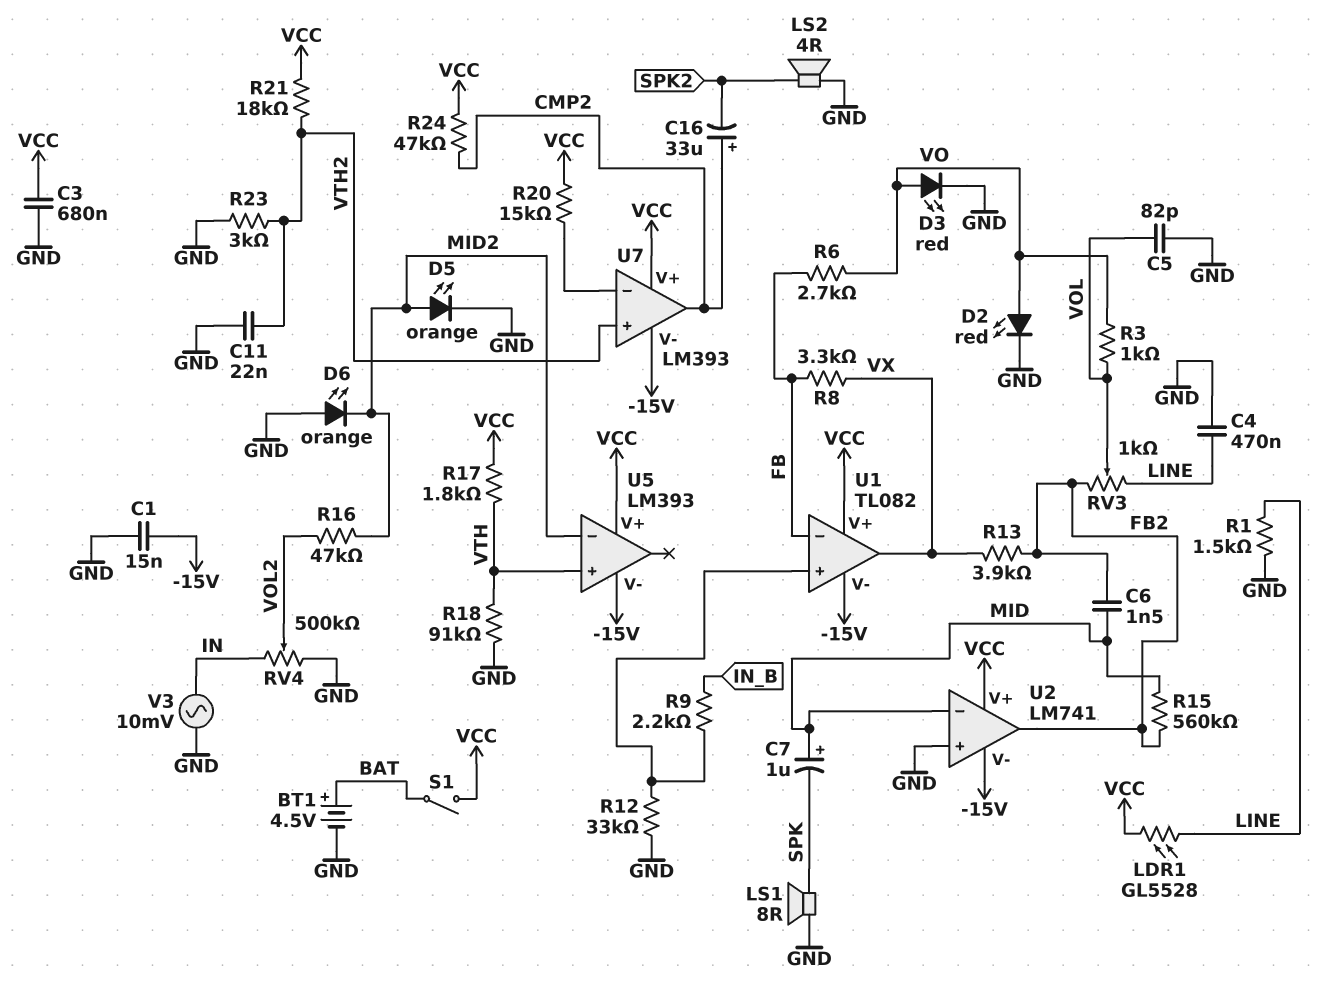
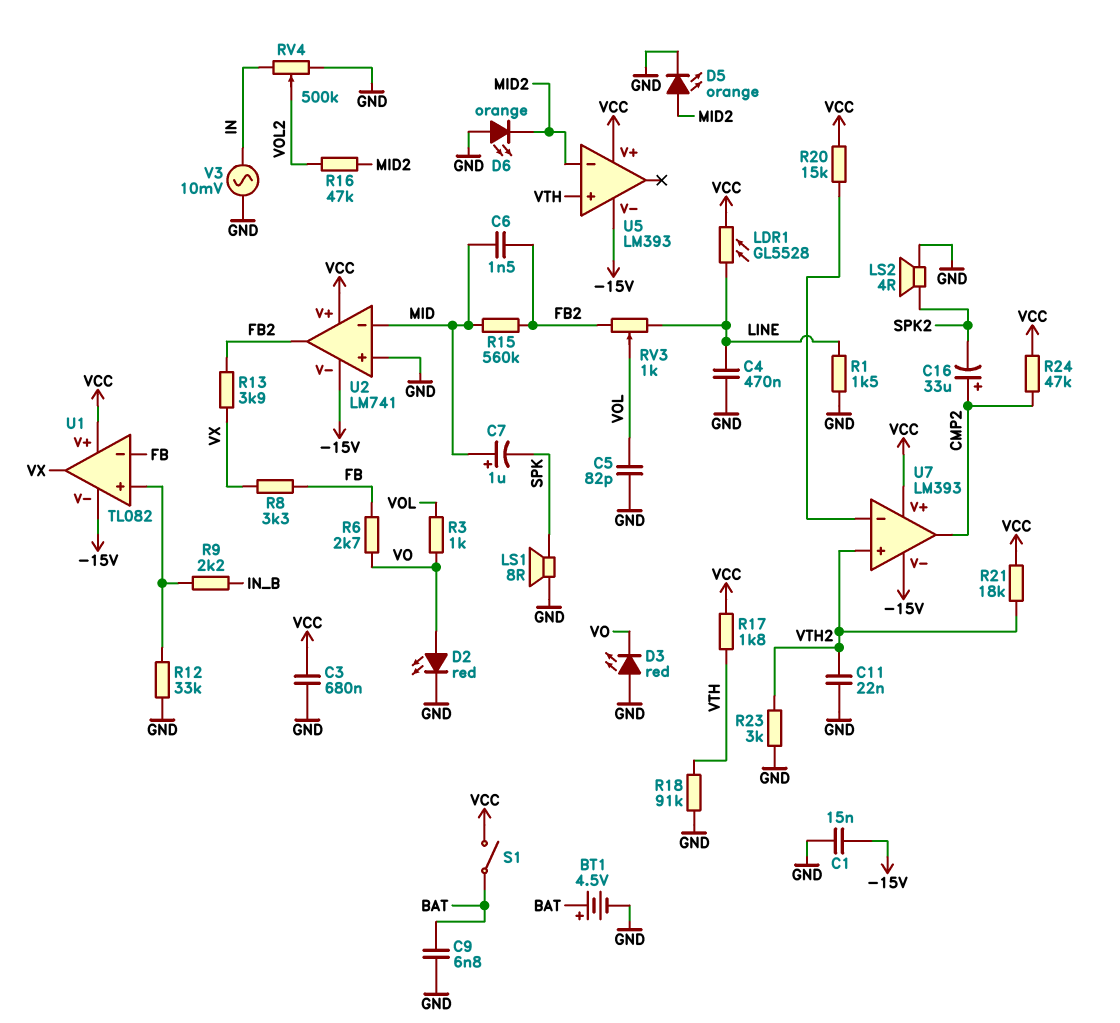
C9: none -> 6.8nF (BAT, GND)
D3: LED red (A VO, K GND) -> LED red (A GND, K VO)

